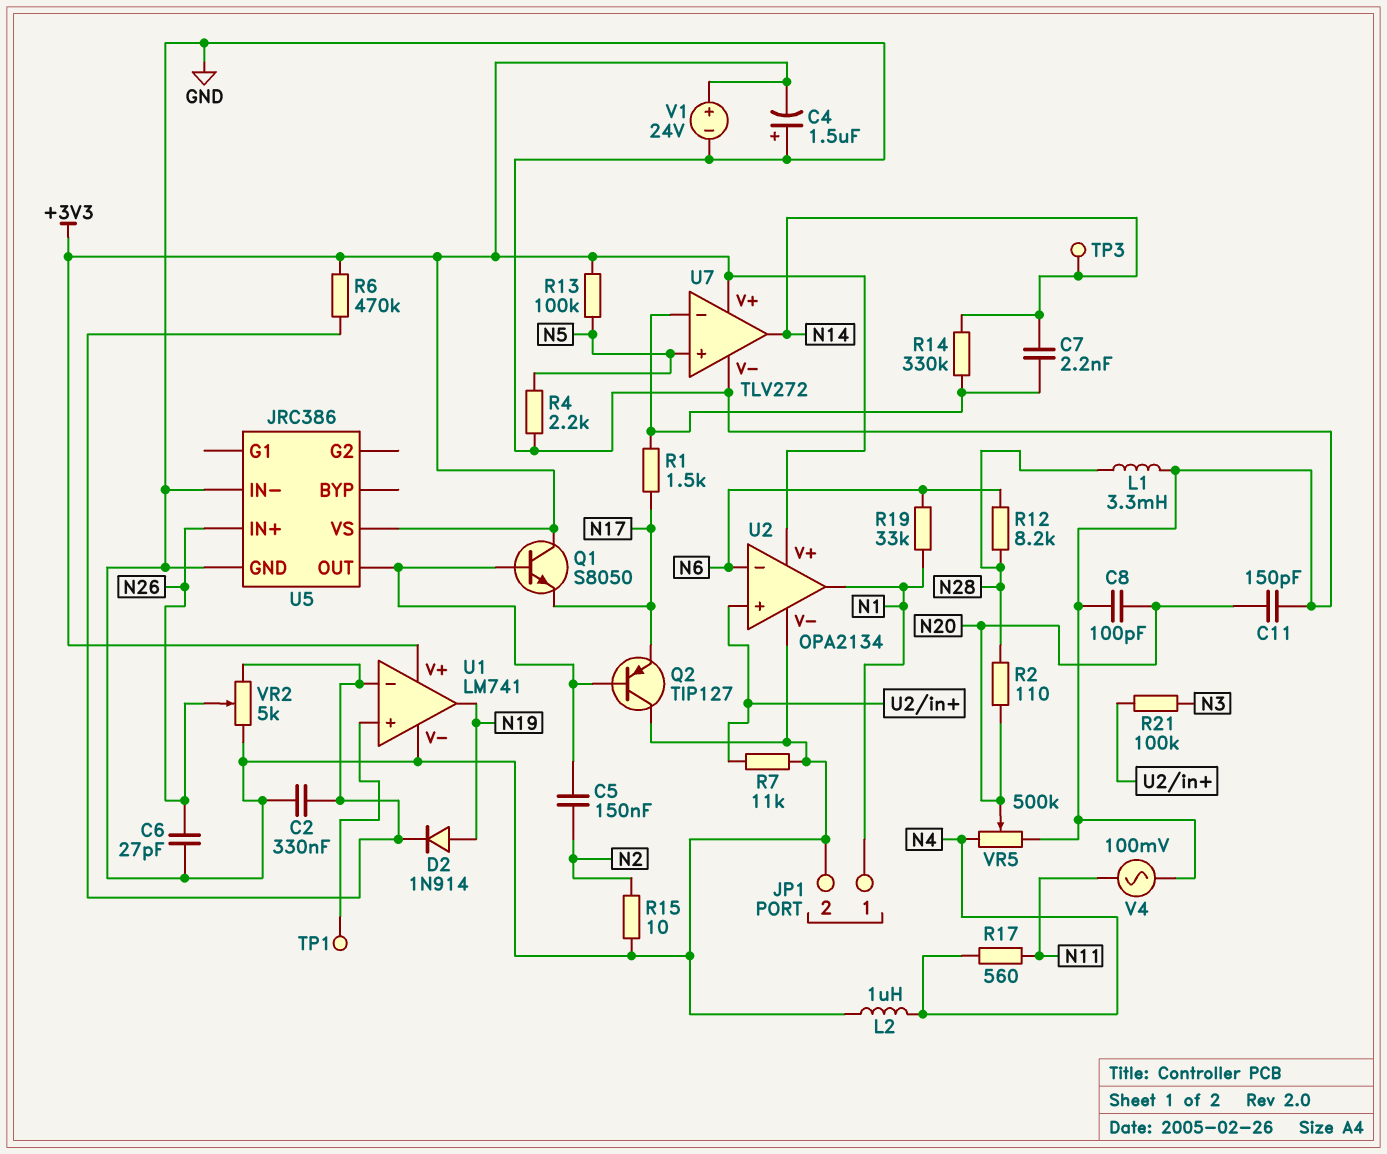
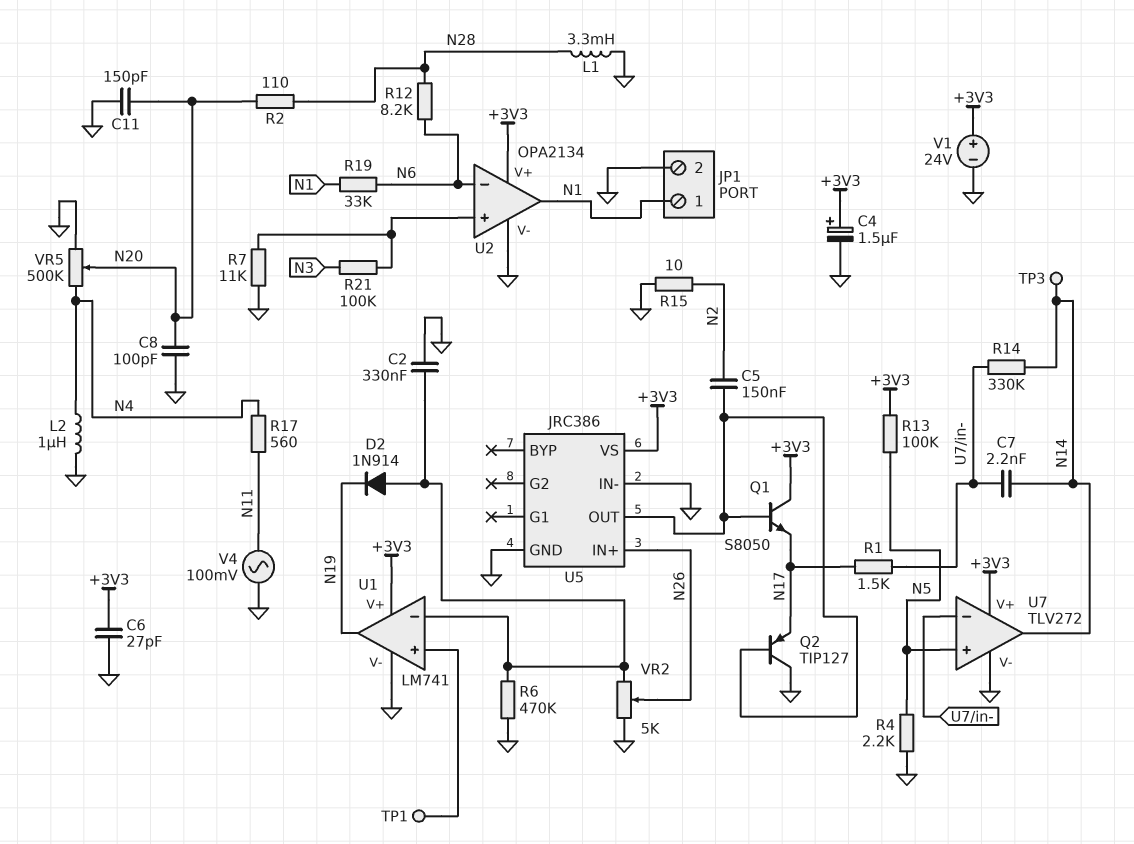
C4: 1.5uF (plus GND, minus +3V3) -> 1.5uF (plus +3V3, minus GND)
C6: 27pF (GND, N26) -> 27pF (+3V3, GND)
D2: diode 1N914 (A N19, K U1/in-) -> diode 1N914 (A U1/in-, K N19)
R6: 470k (+3V3, U1/in-) -> 470k (GND, U1/in-)

